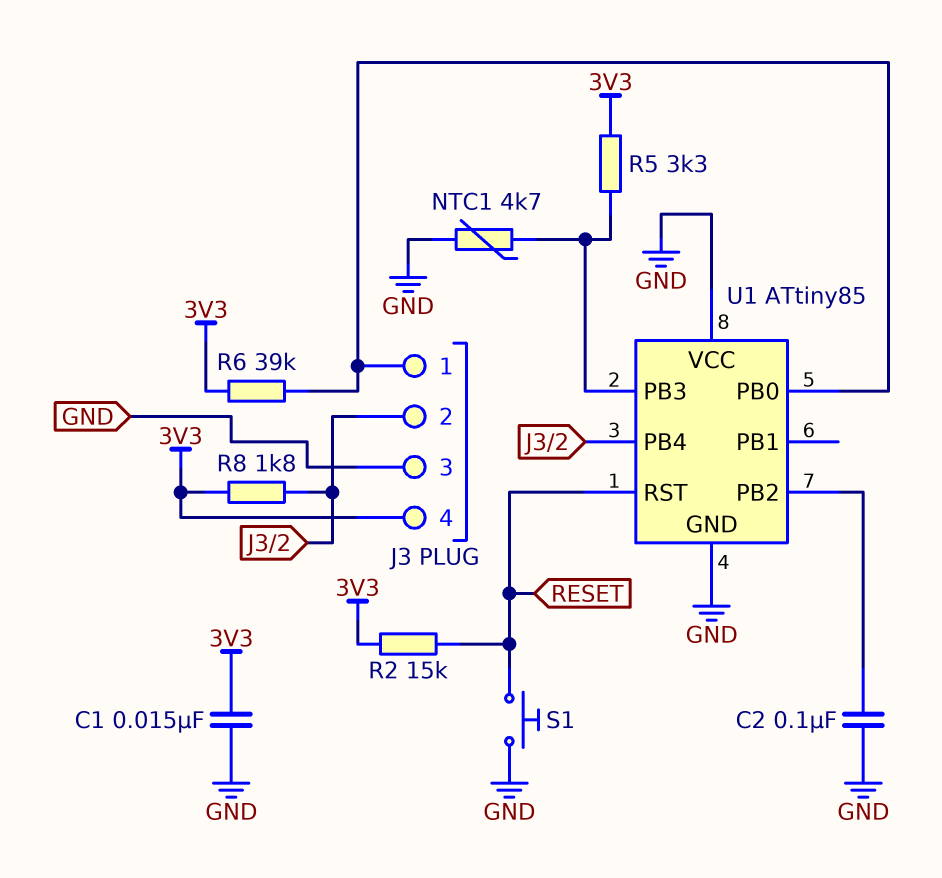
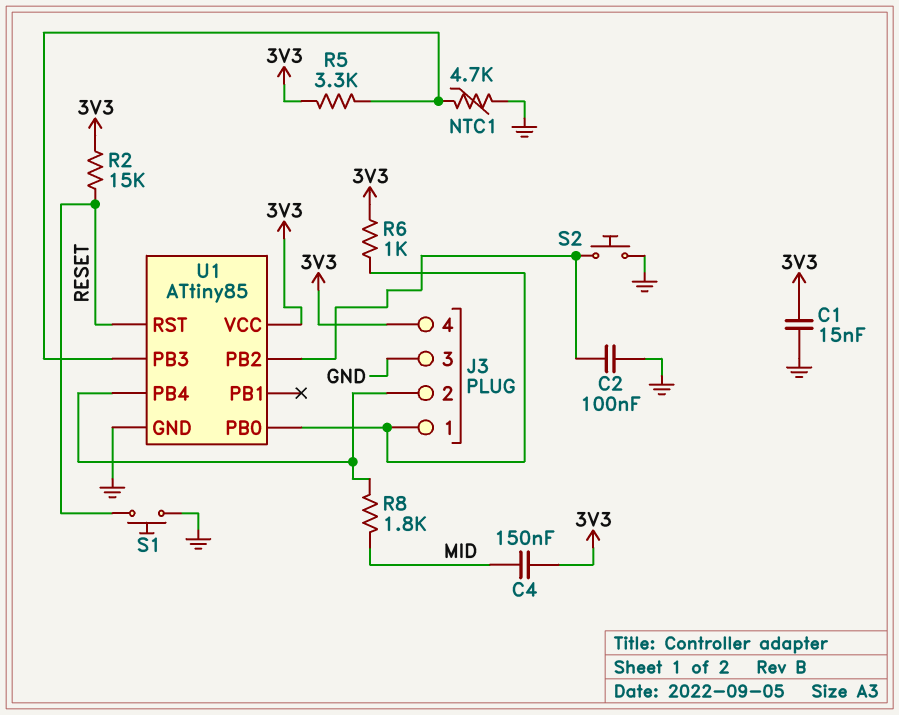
C4: none -> 150nF (3V3, MID)
R6: 39k (3V3, J3/1) -> 1k (3V3, J3/1)
R8: 1.8k (3V3, J3/2) -> 1.8k (J3/2, MID)
S2: none -> button (GND, U1/PB2)
U1 pin VCC: GND -> 3V3

